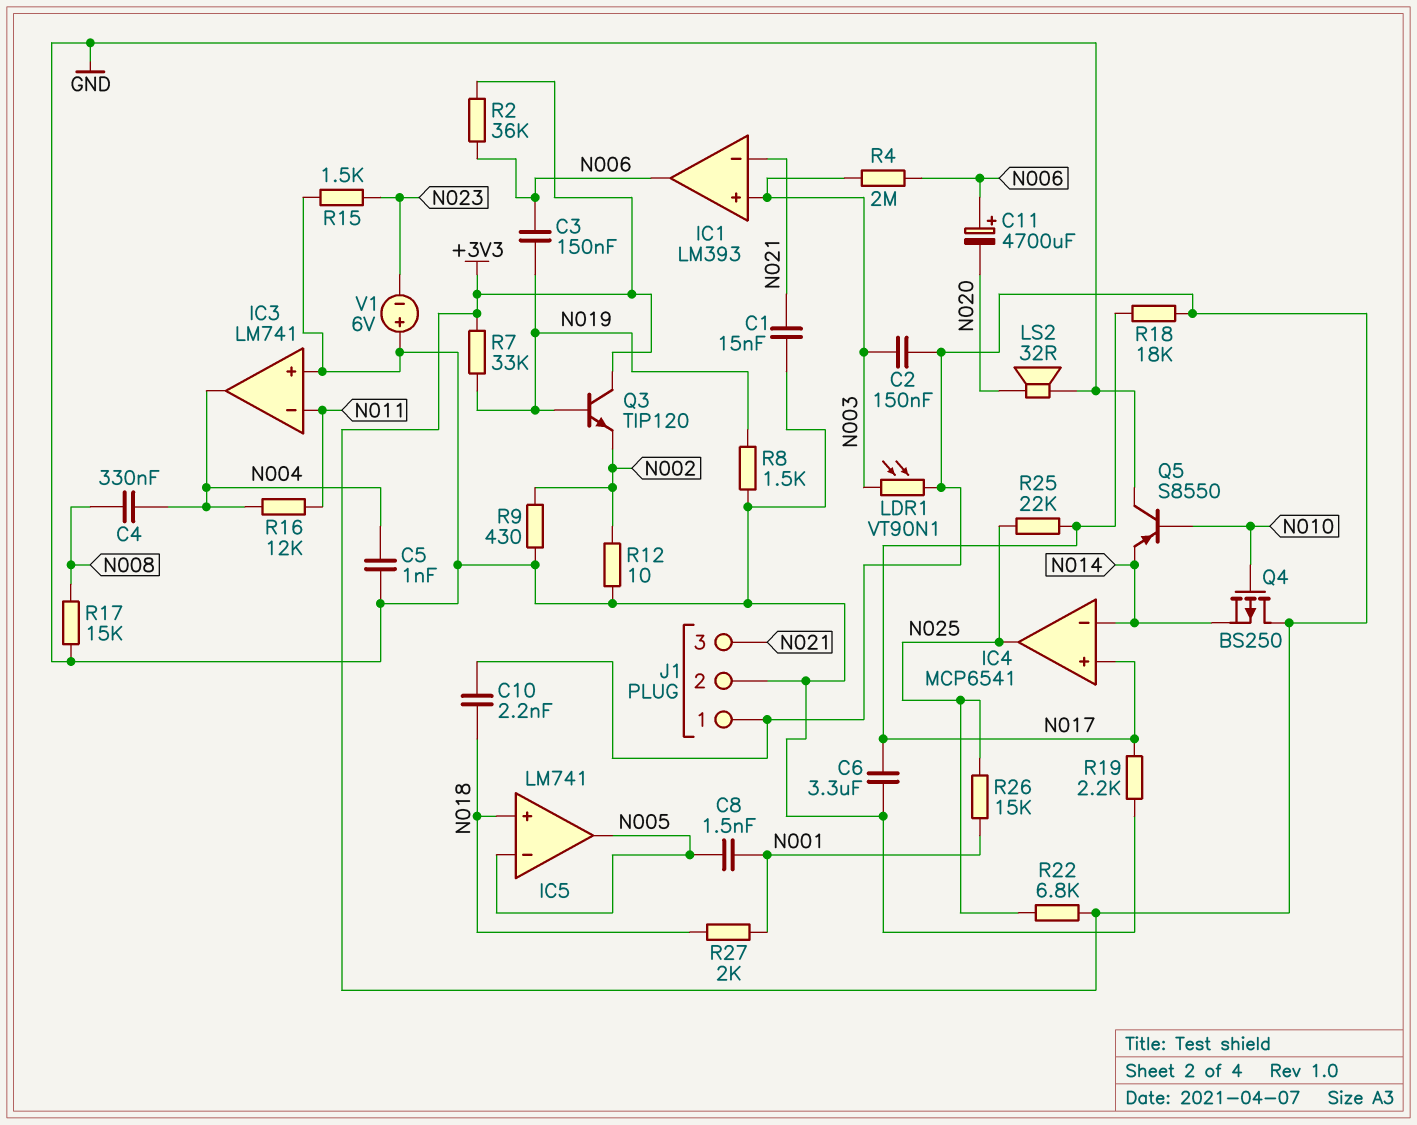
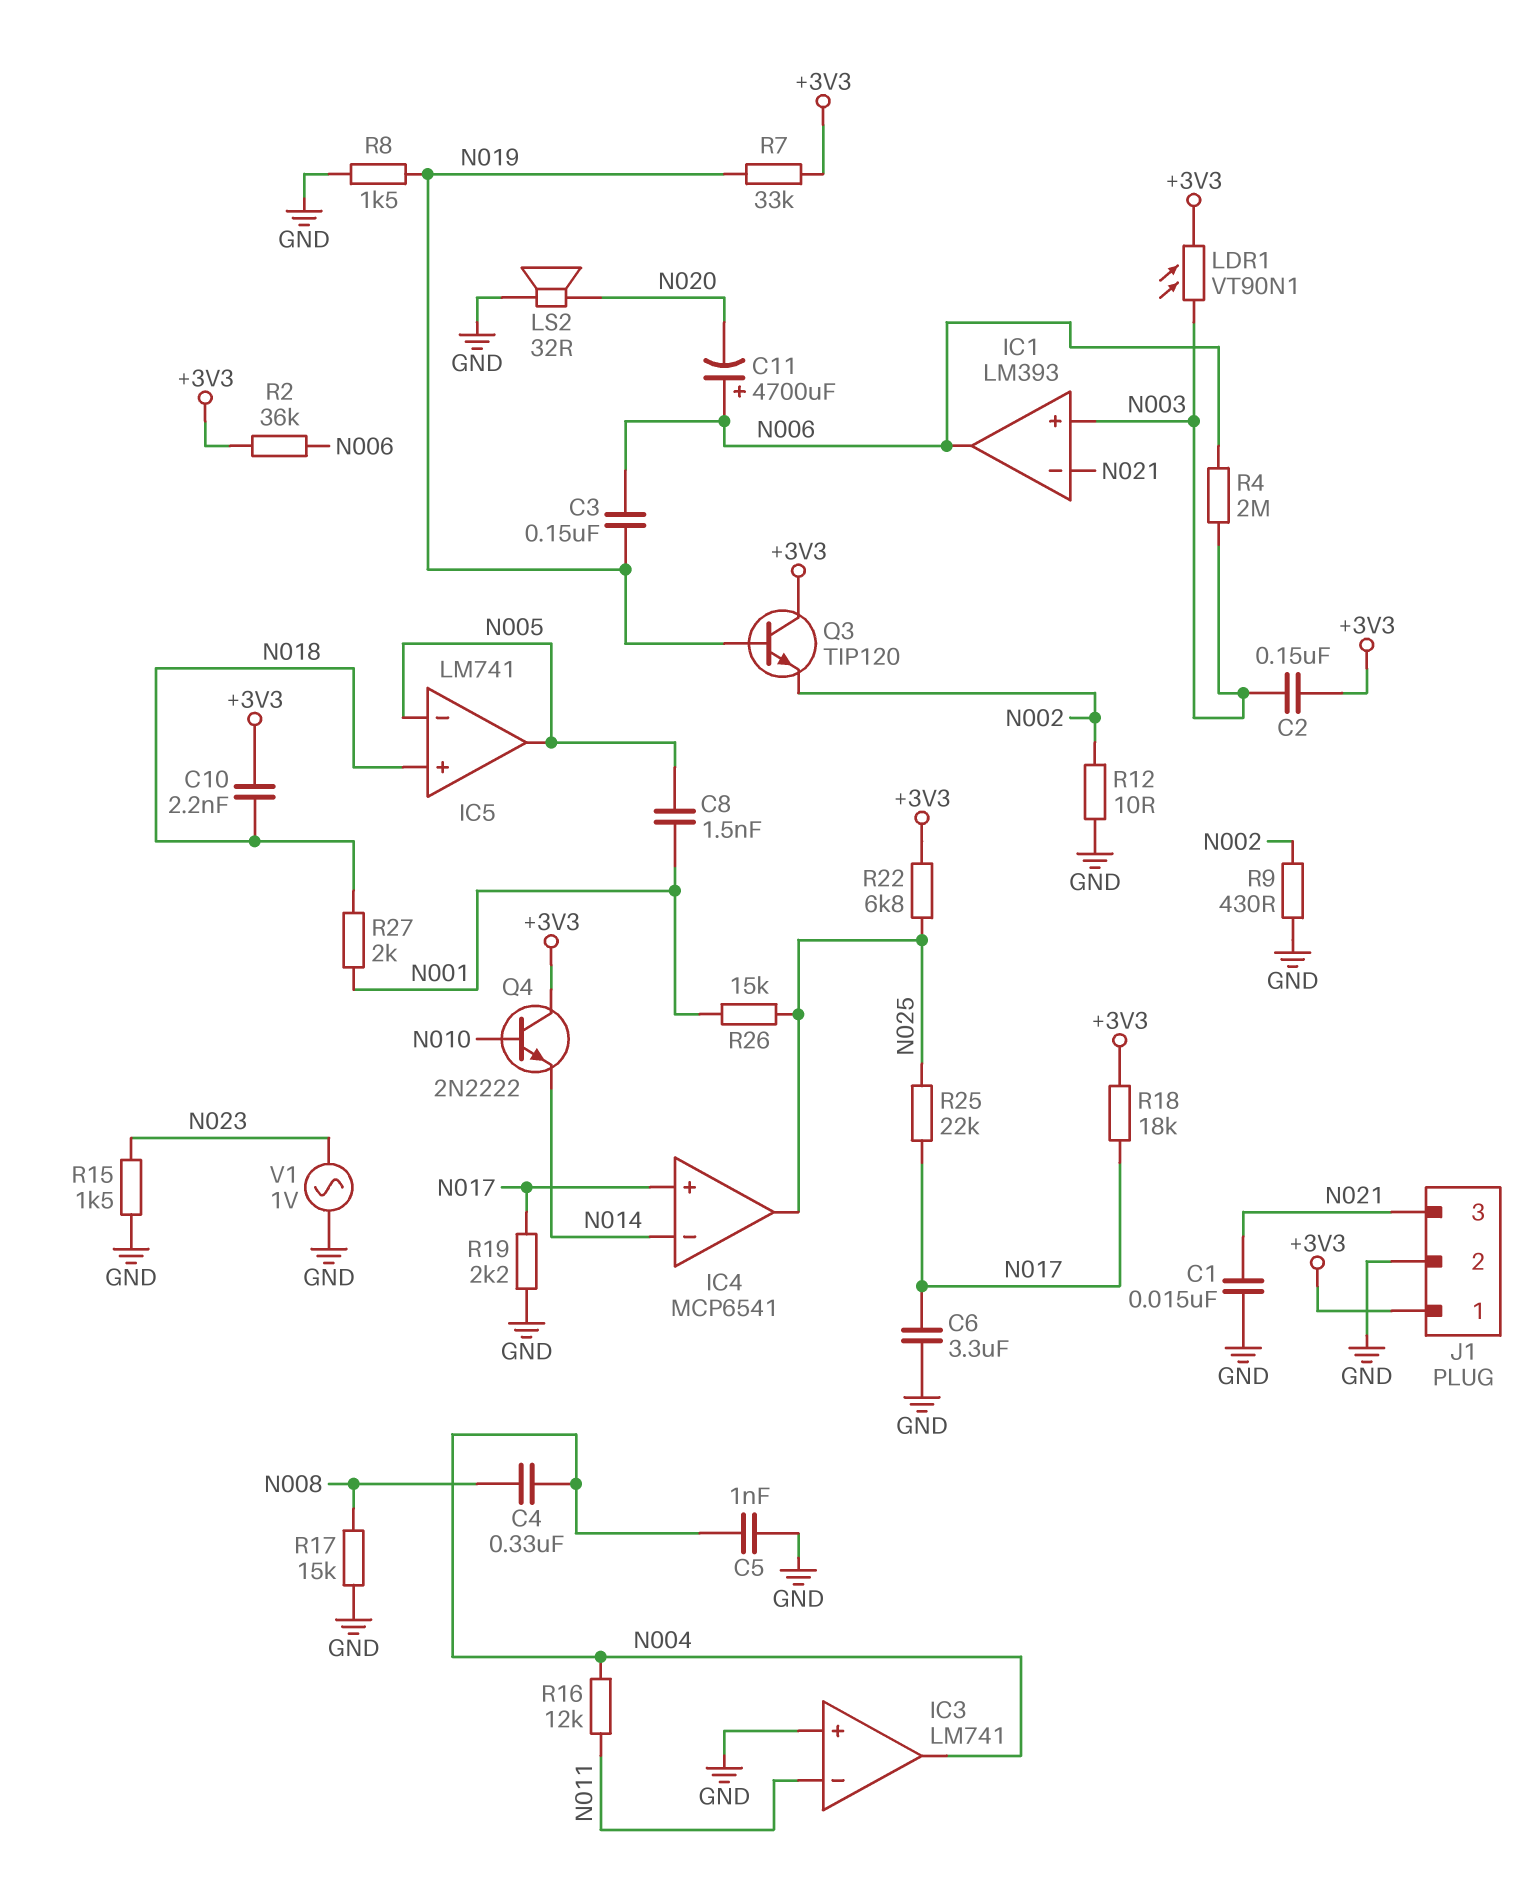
Q4: PMOS BS250 (G N010, D +3V3, S N014) -> NPN 2N2222 (B N010, C +3V3, E N014)
Q5: PNP S8550 (B N010, C GND, E N014) -> none
V1: 6V (plus GND, minus N023) -> AC 1V (GND, N023)

